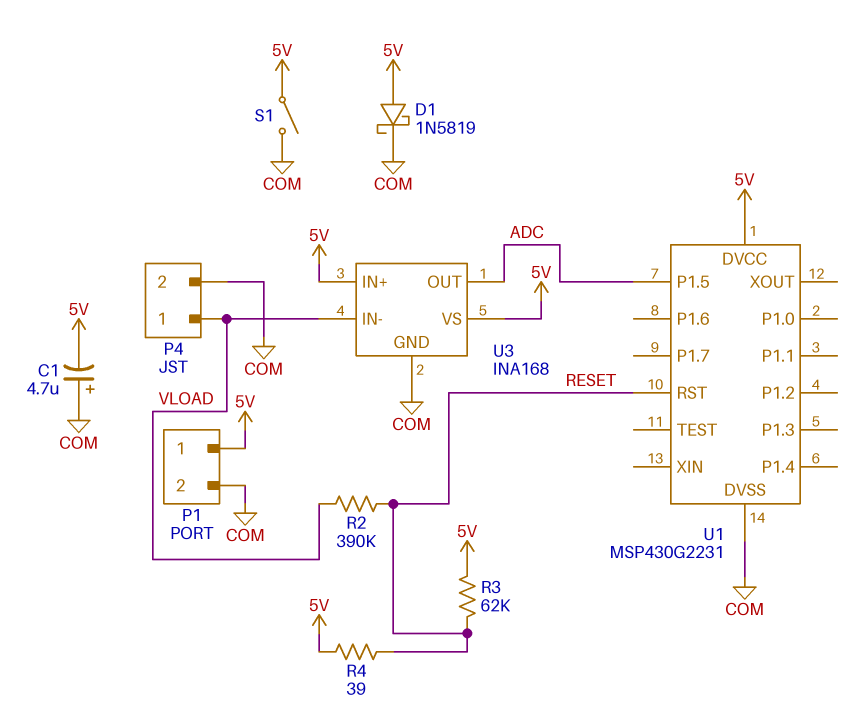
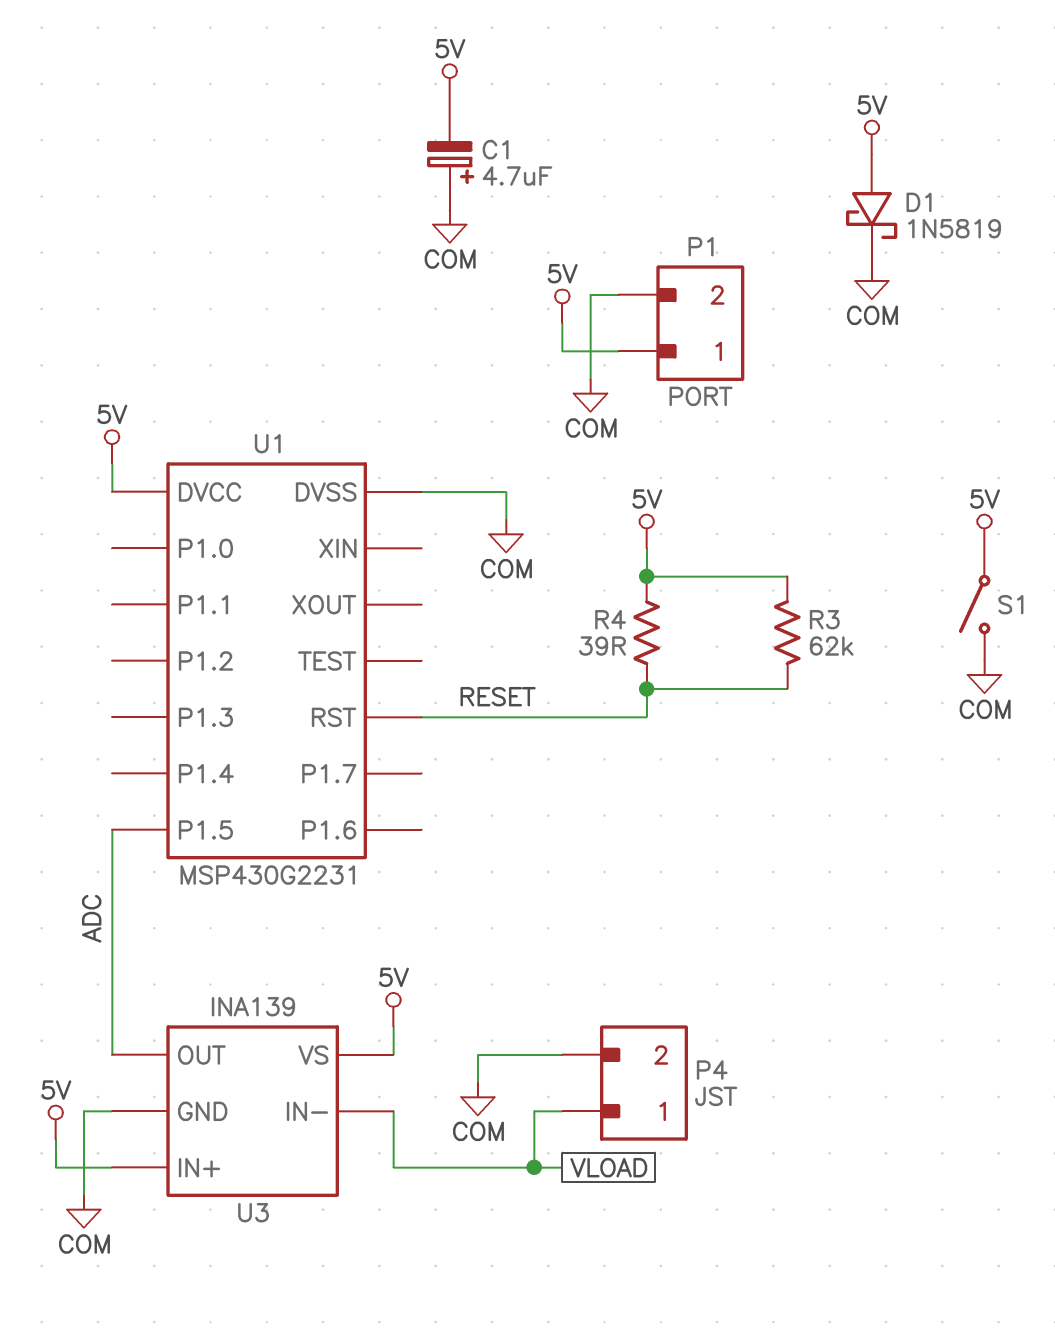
R2: 390k (RESET, VLOAD) -> none
U3: INA168 -> INA139

